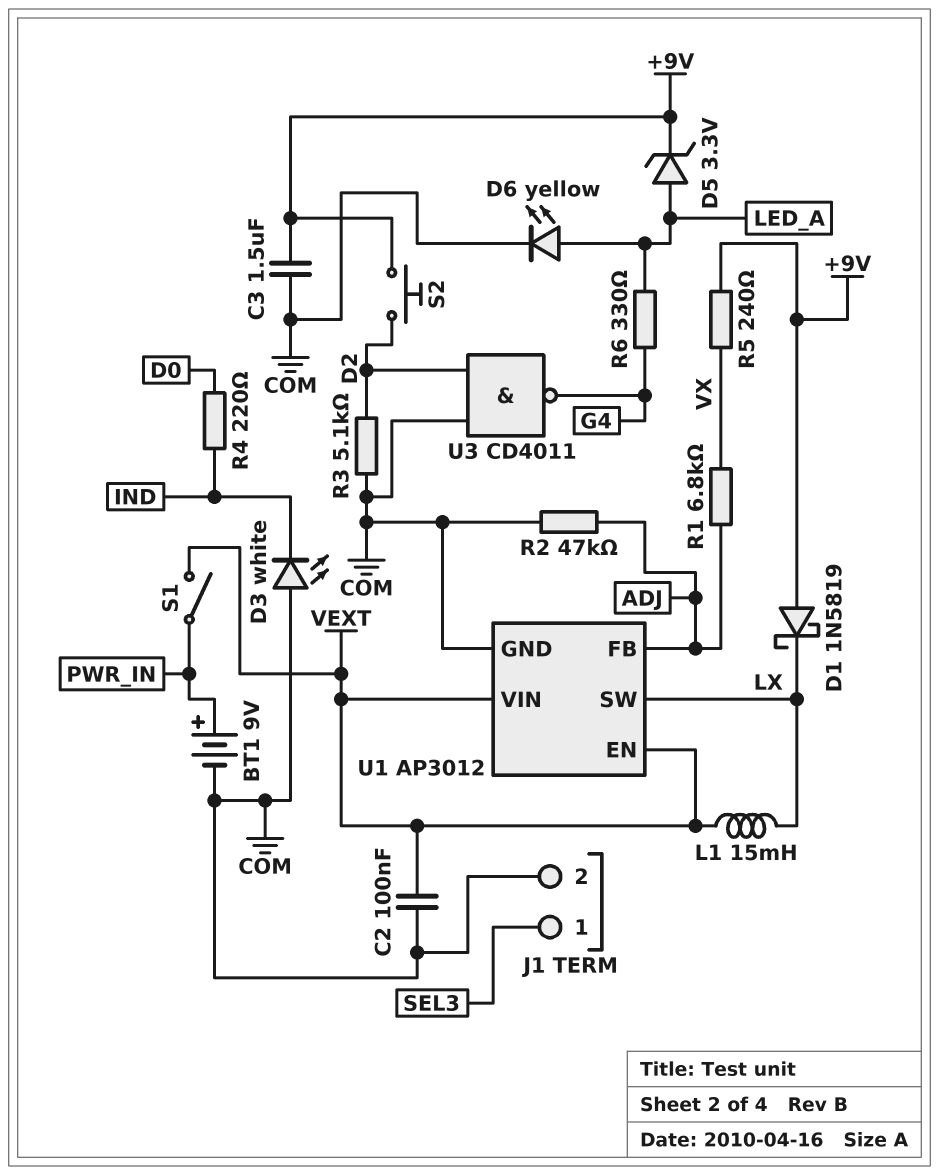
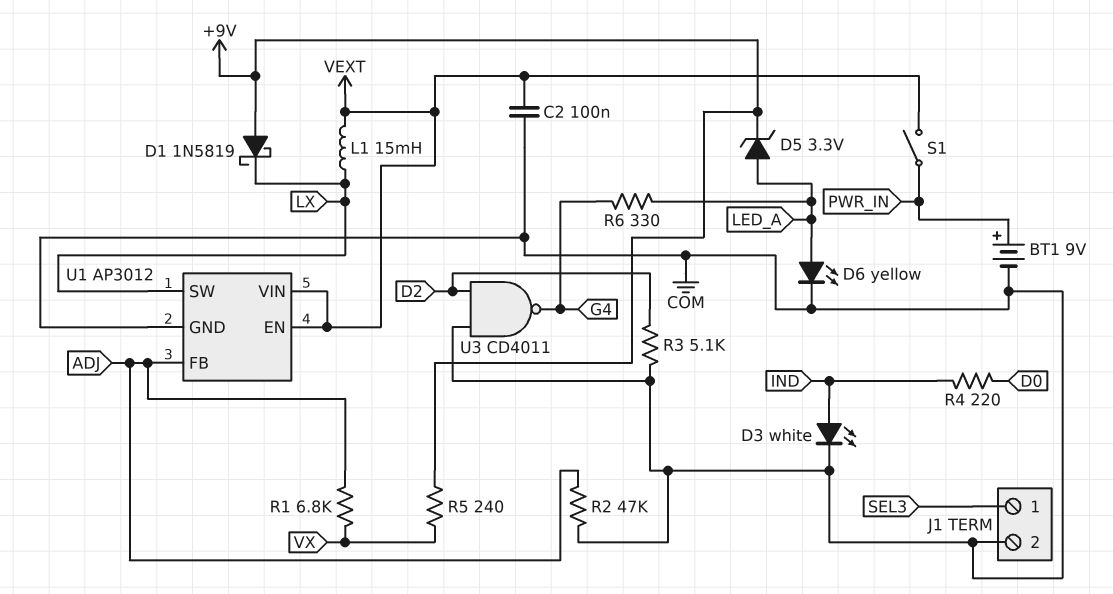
C3: 1.5uF (+9V, COM) -> none
D3: LED white (A COM, K IND) -> LED white (A IND, K COM)
S2: button (+9V, D2) -> none

